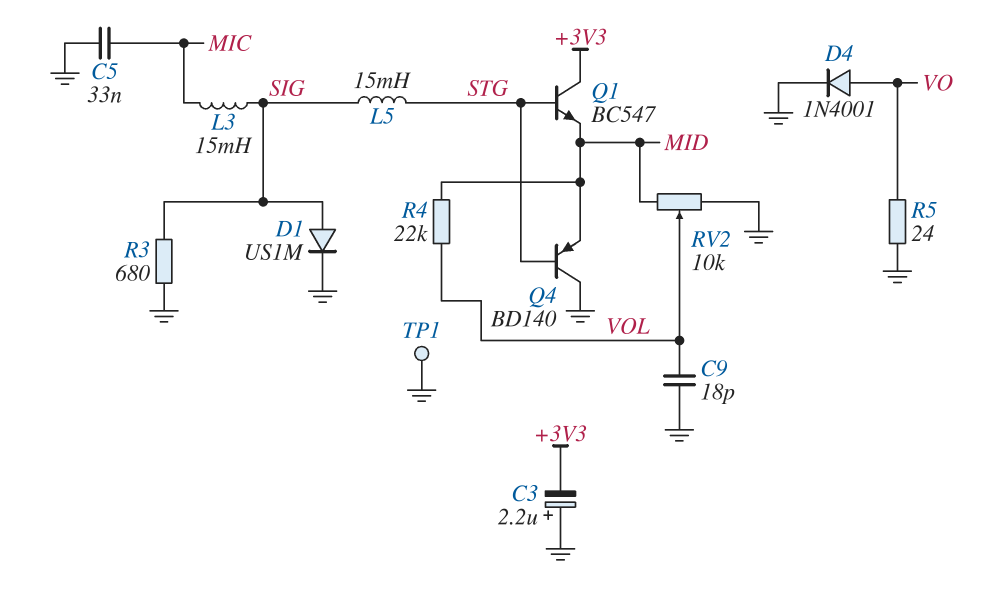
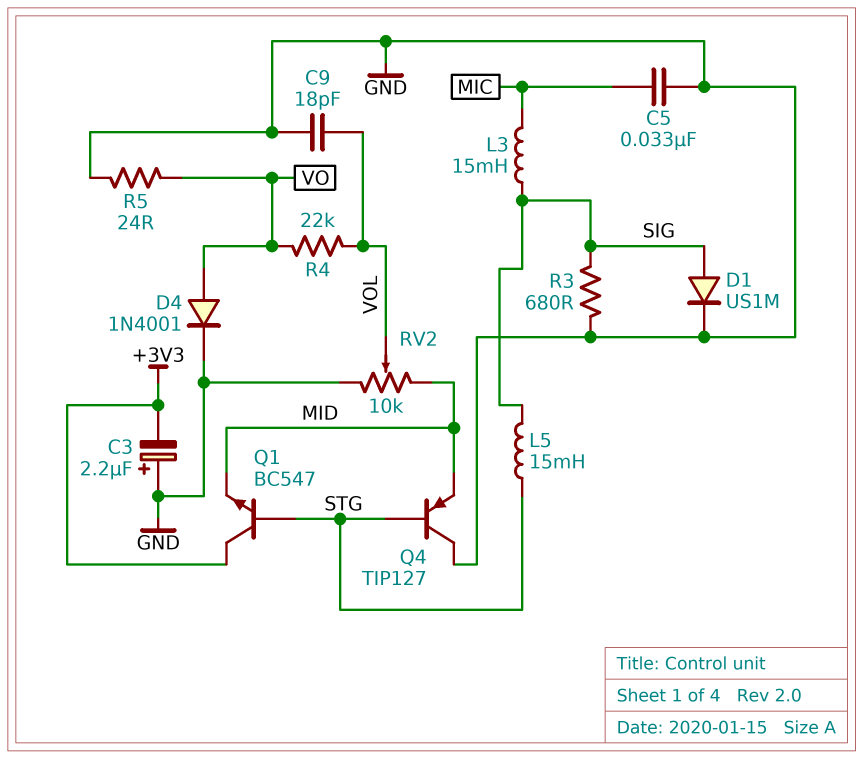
Q4: PNP BD140 (B STG, C GND, E MID) -> PNP TIP127 (B STG, C GND, E MID)
R4: 22k (MID, VOL) -> 22k (VO, VOL)
TP1: test point (GND) -> none

